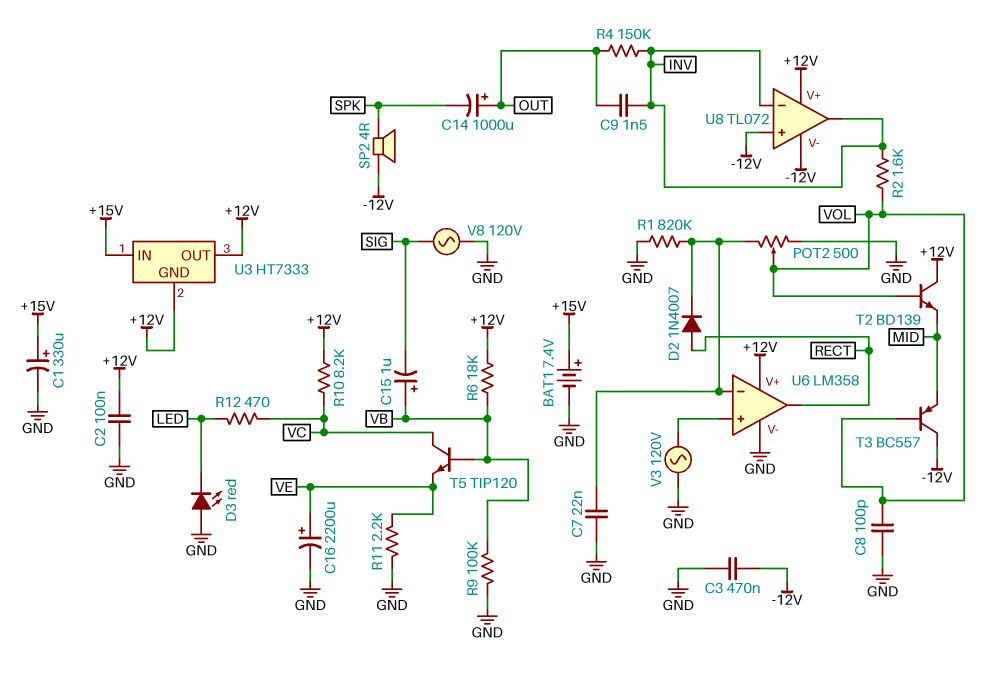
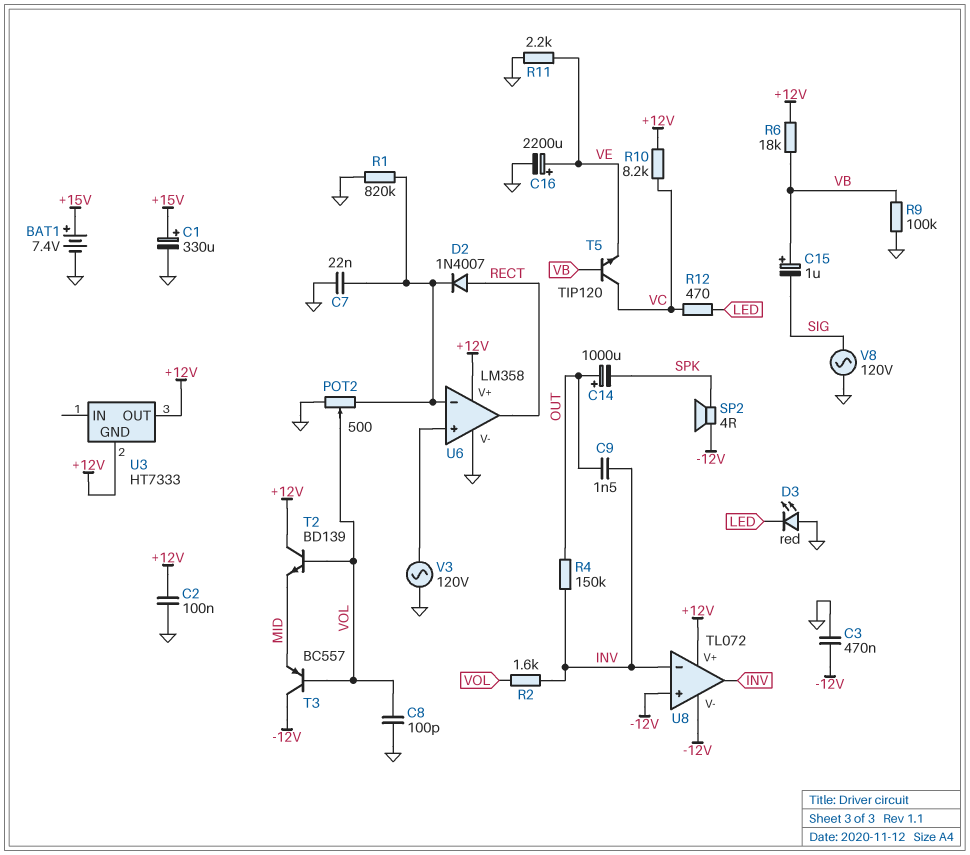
U3 pin IN: +15V -> none

